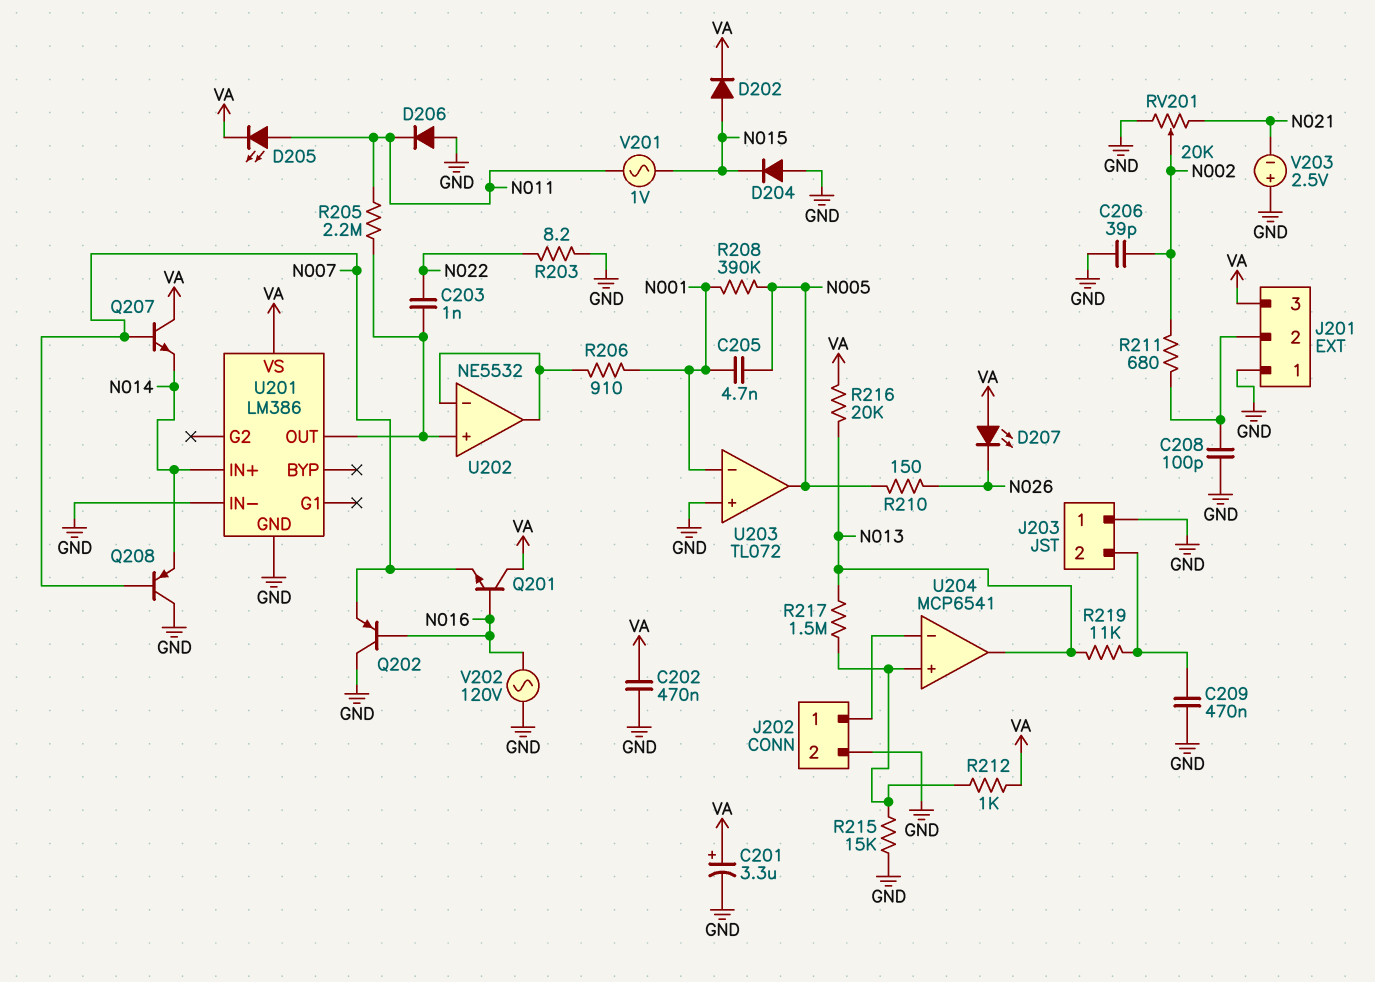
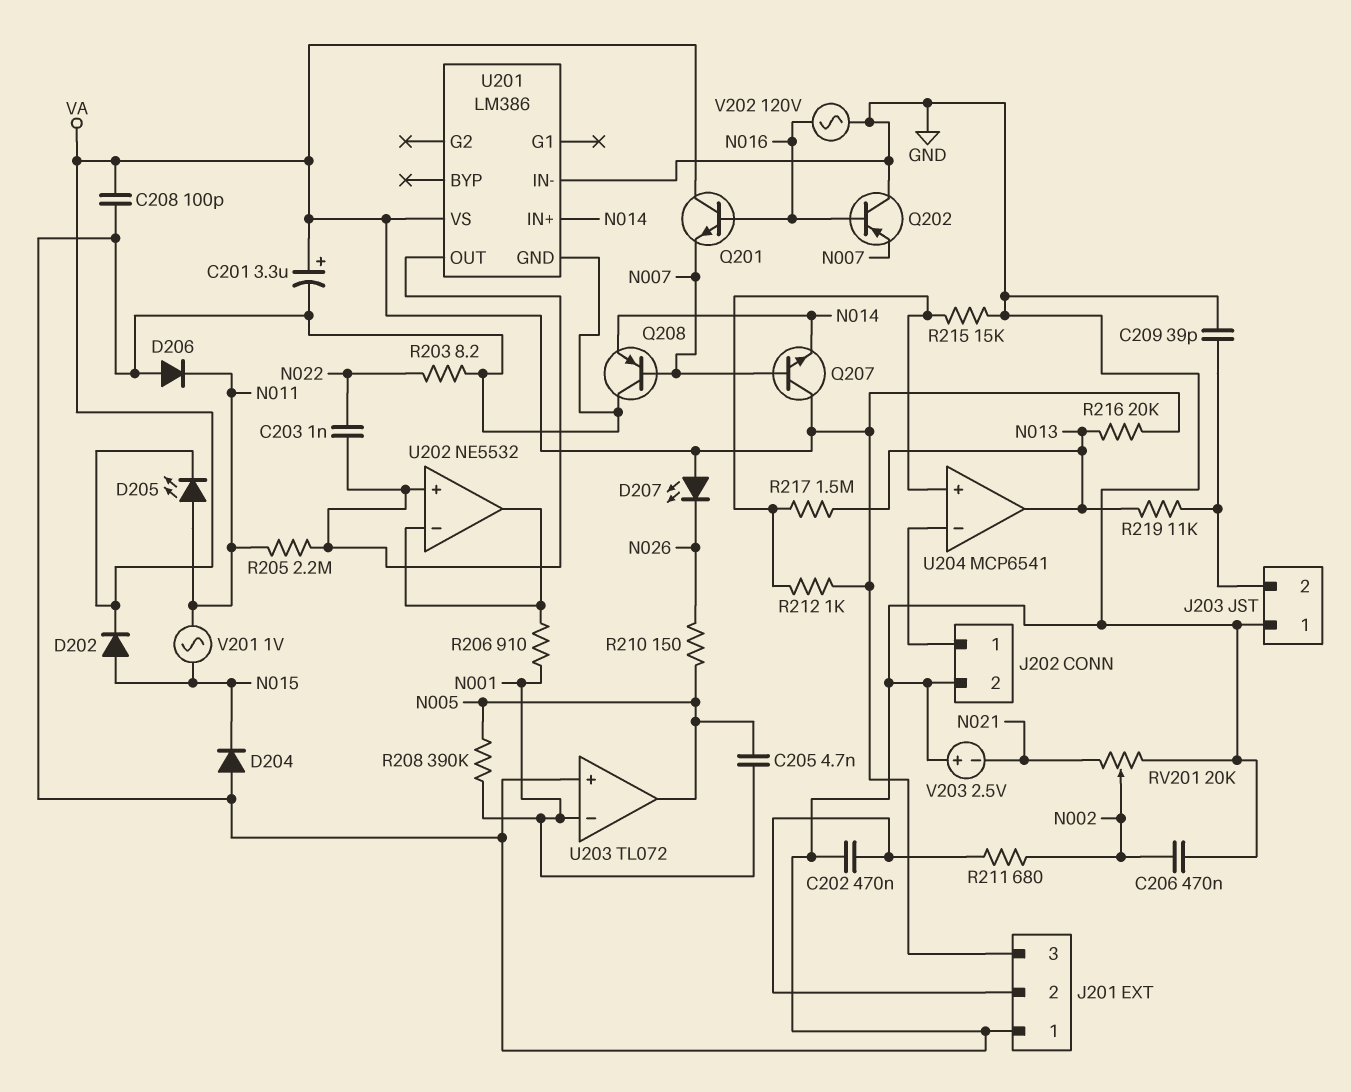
C202: 470nF (GND, VA) -> 470nF (GND, J201/2)
C206: 39pF (GND, N002) -> 470nF (GND, N002)
C208: 100pF (GND, J201/2) -> 100pF (GND, VA)
C209: 470nF (GND, J203/2) -> 39pF (GND, J203/2)

